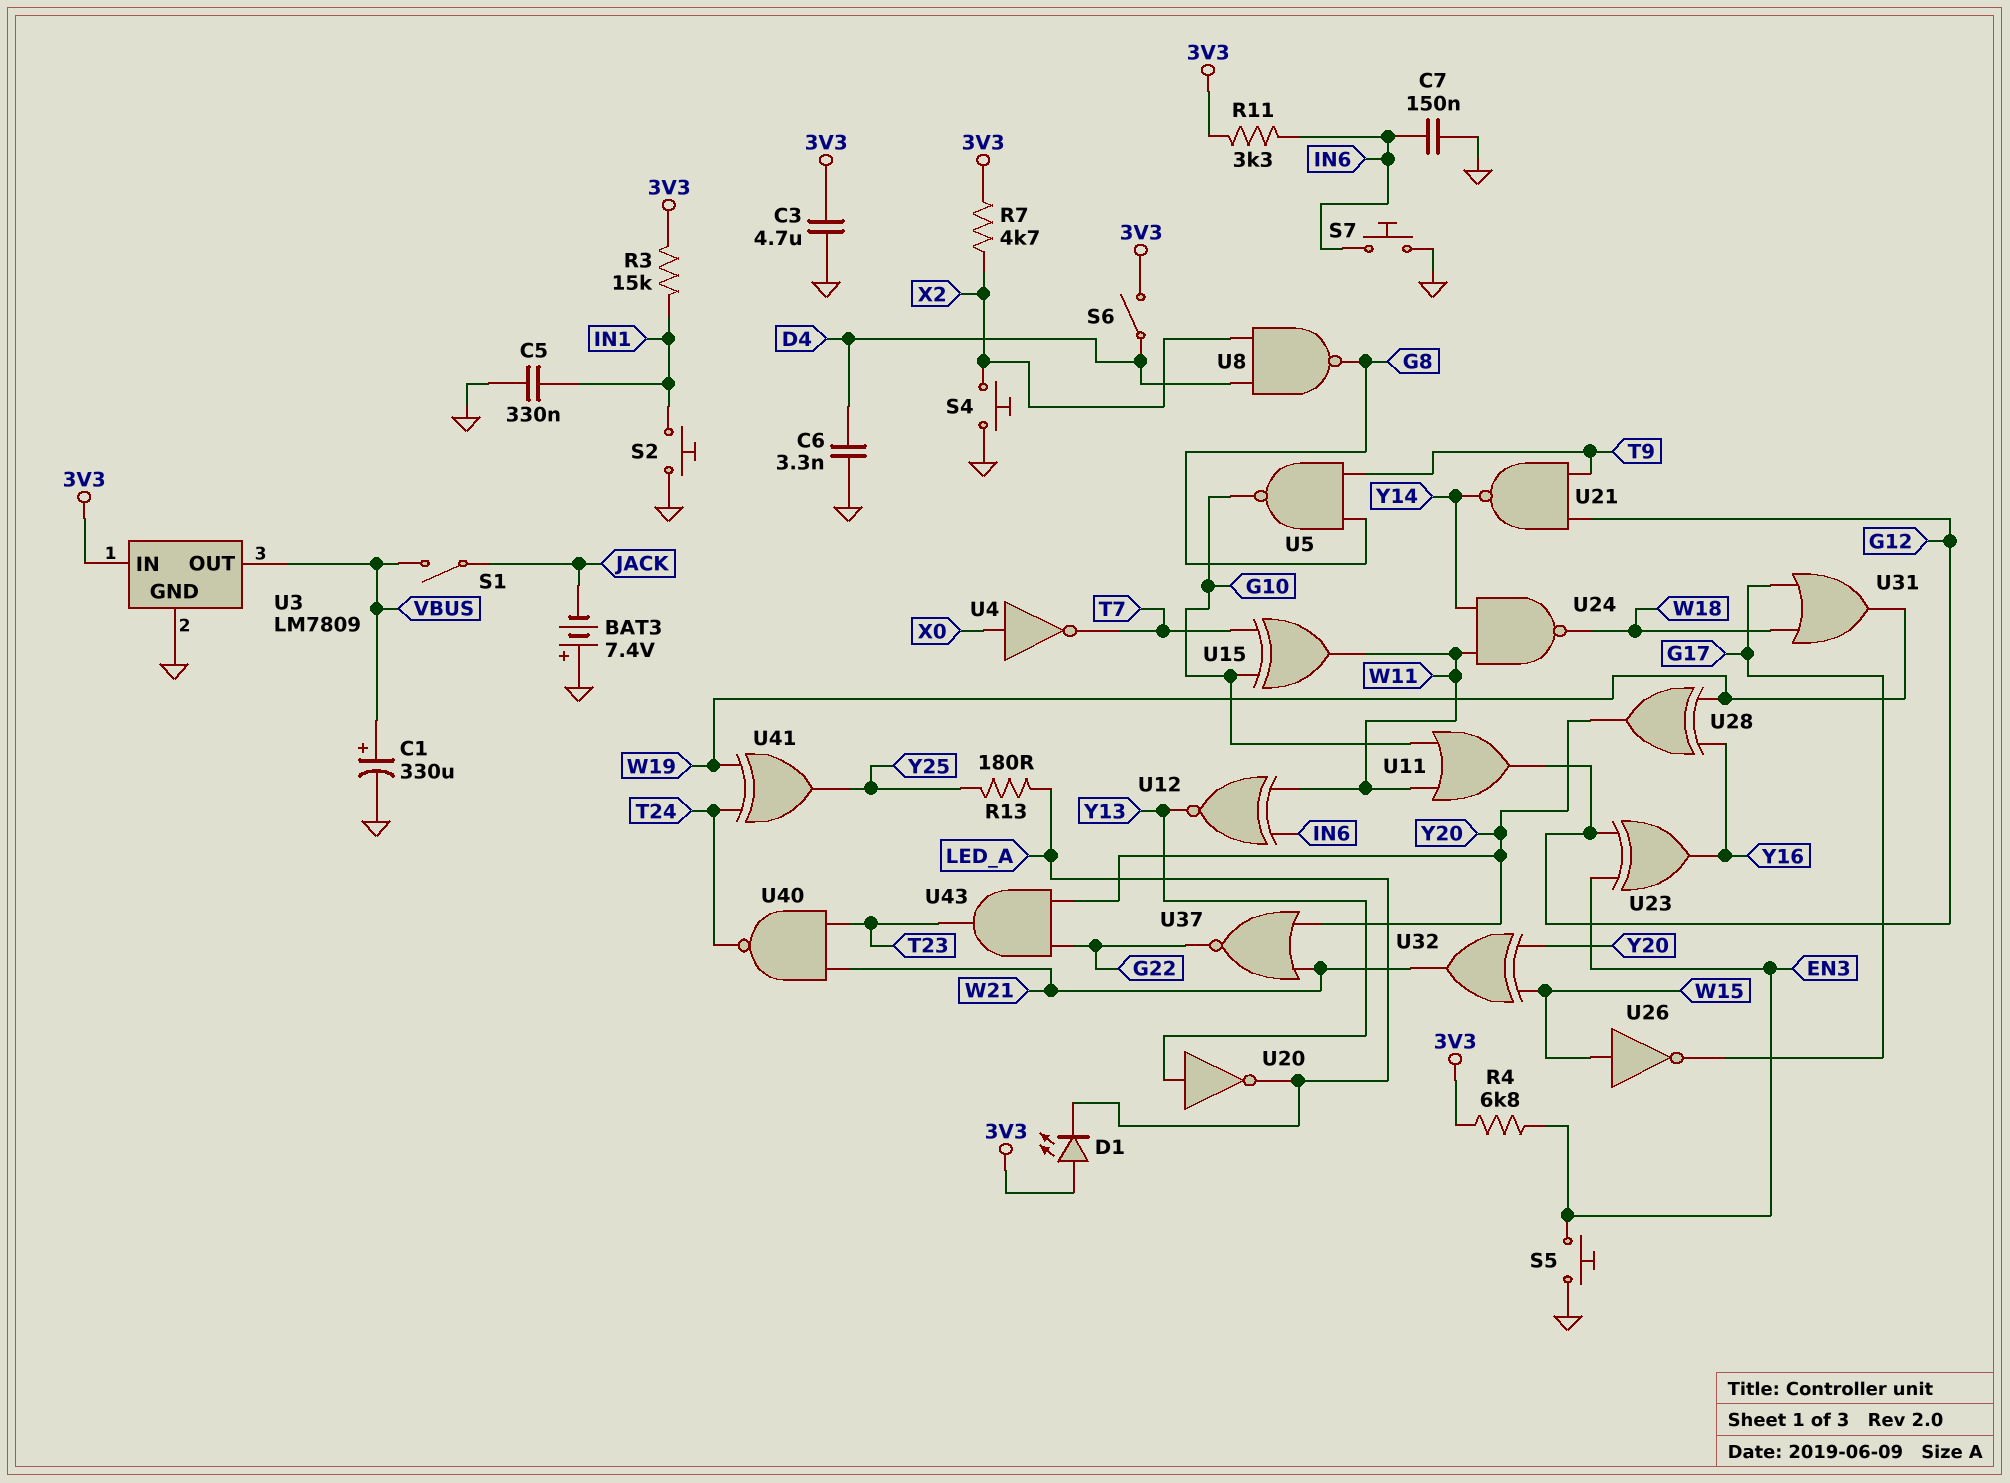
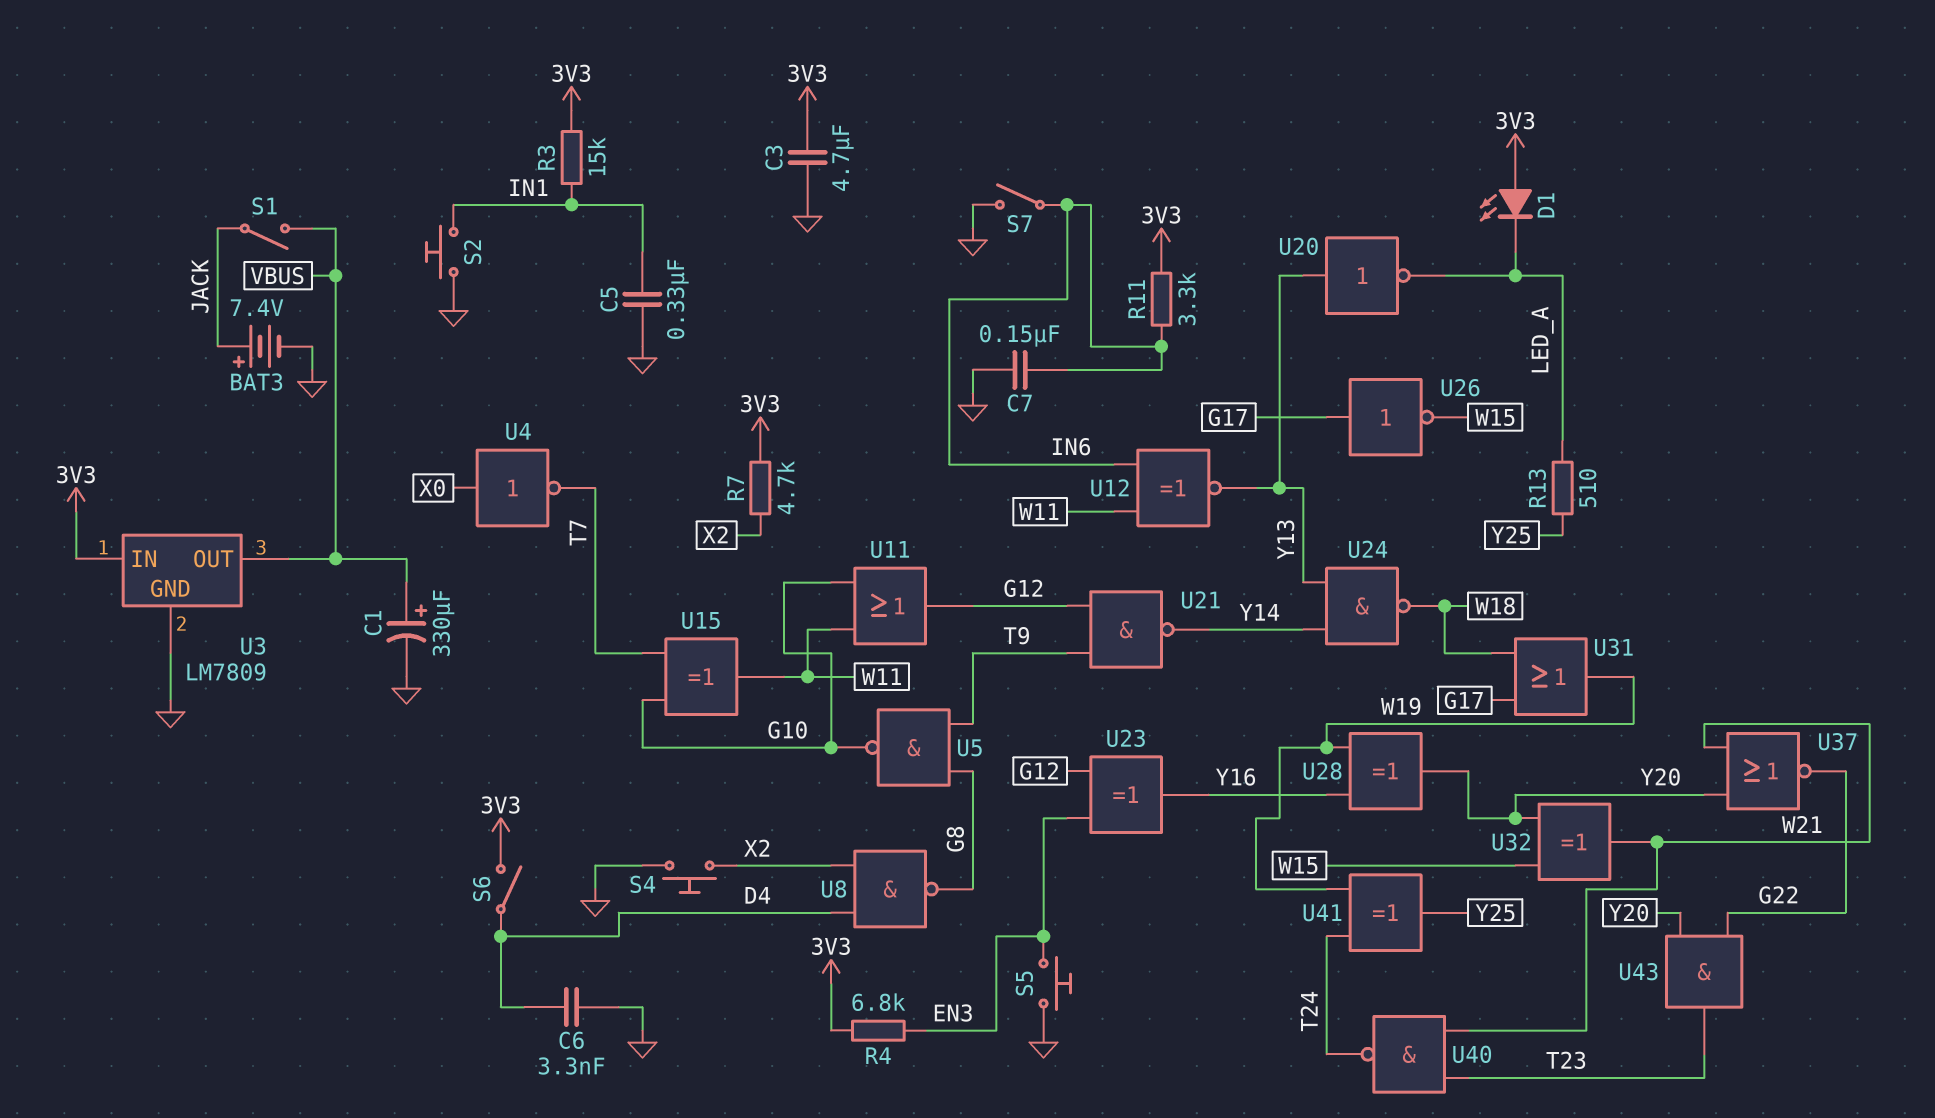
BAT3: 7.4V (plus GND, minus JACK) -> 7.4V (plus JACK, minus GND)
R13: 180 (LED_A, Y25) -> 510 (LED_A, Y25)
S7: button (GND, IN6) -> switch (GND, IN6)
U24: NAND (in W11, in Y14, out W18) -> NAND (in Y13, in Y14, out W18)
U26: NOT (in W15, out G17) -> NOT (in G17, out W15)

